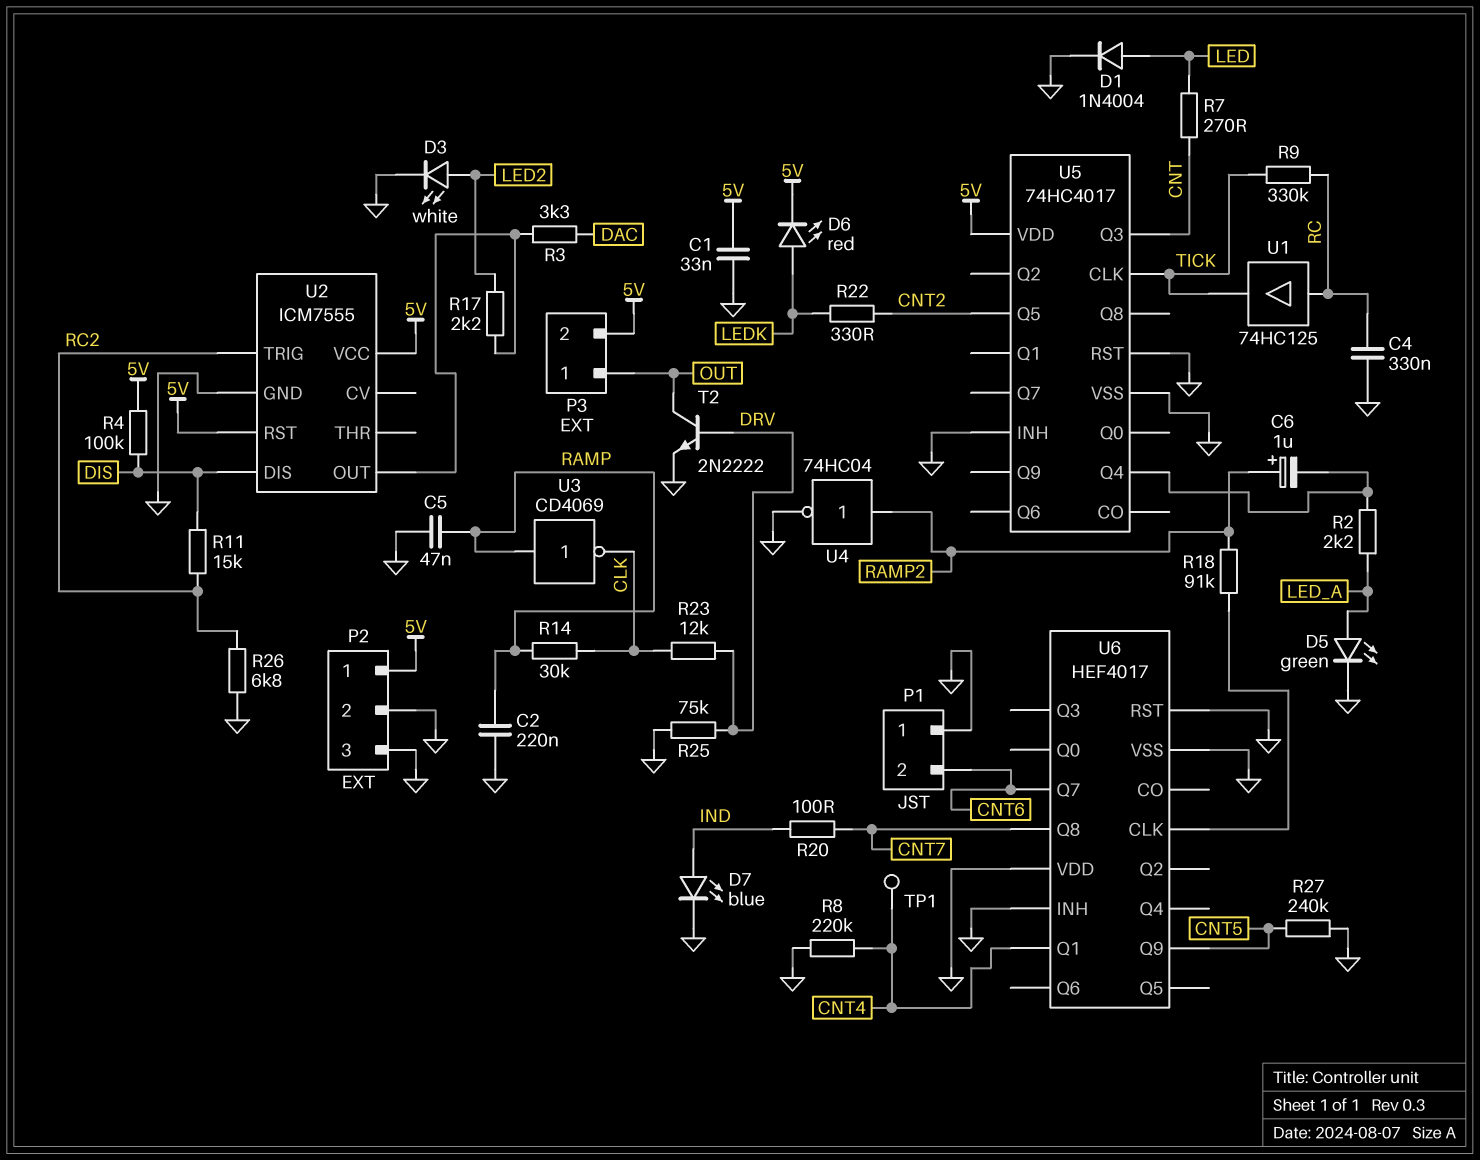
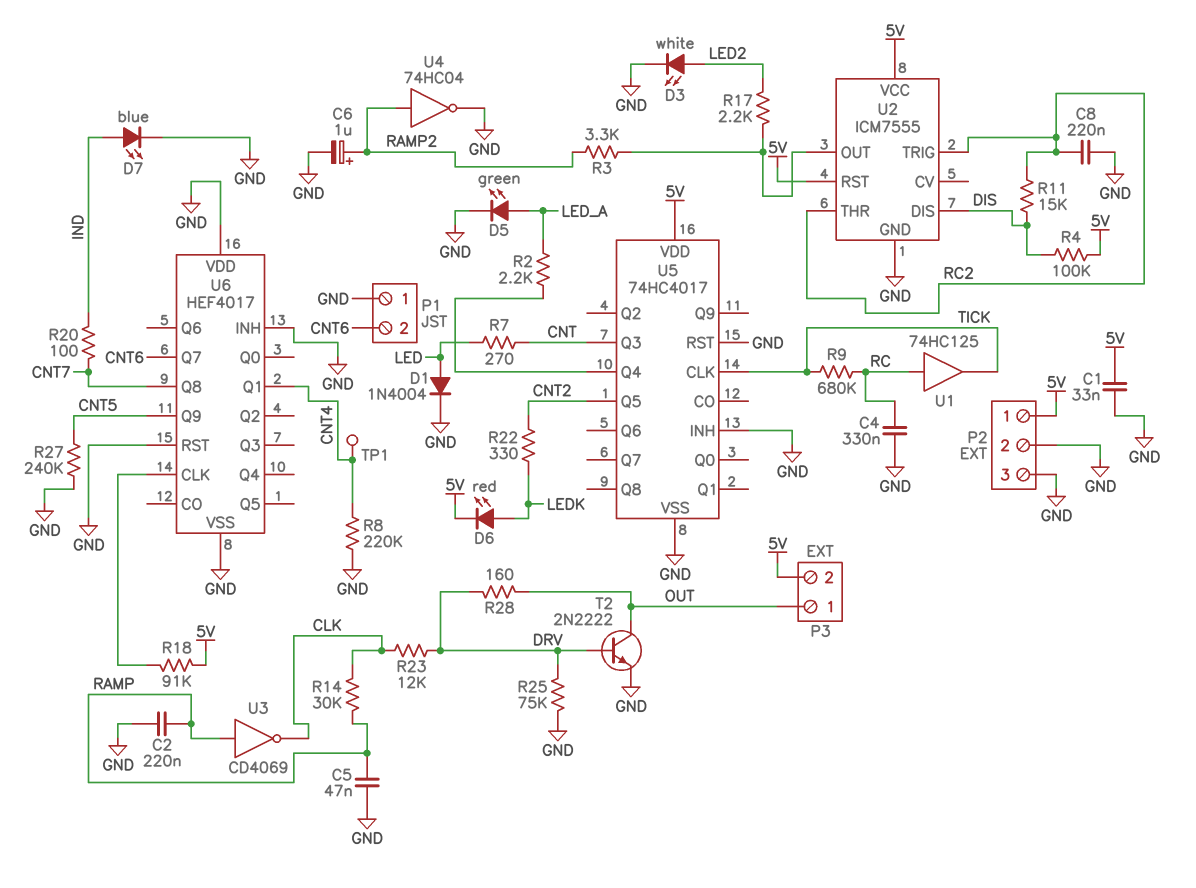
C6: 1uF (plus RAMP2, minus U5/Q4) -> 1uF (plus RAMP2, minus GND)
C8: none -> 220nF (GND, RC2)
R3: 3.3k (DAC, U2/OUT) -> 3.3k (RAMP2, U2/OUT)
R9: 330k (RC, TICK) -> 680k (RC, TICK)
R18: 91k (RAMP2, U6/CLK) -> 91k (5V, U6/CLK)
R26: 6.8k (GND, RC2) -> none
R28: none -> 160 (DRV, OUT)
U2 pin THR: none -> RC2

